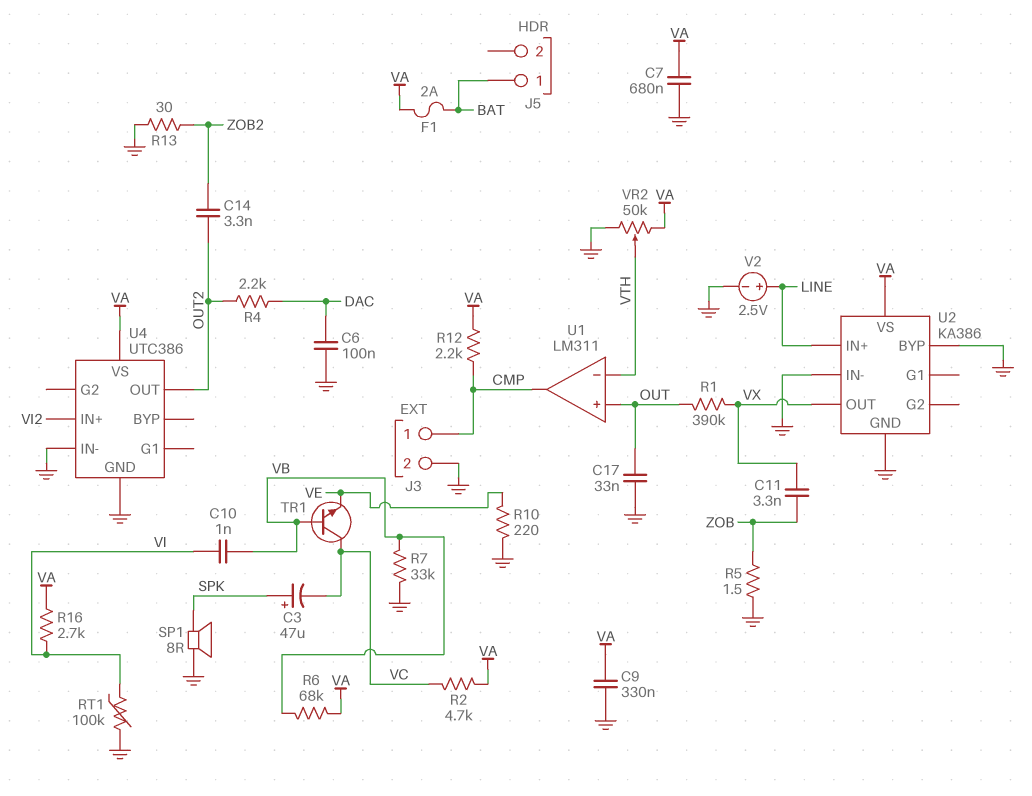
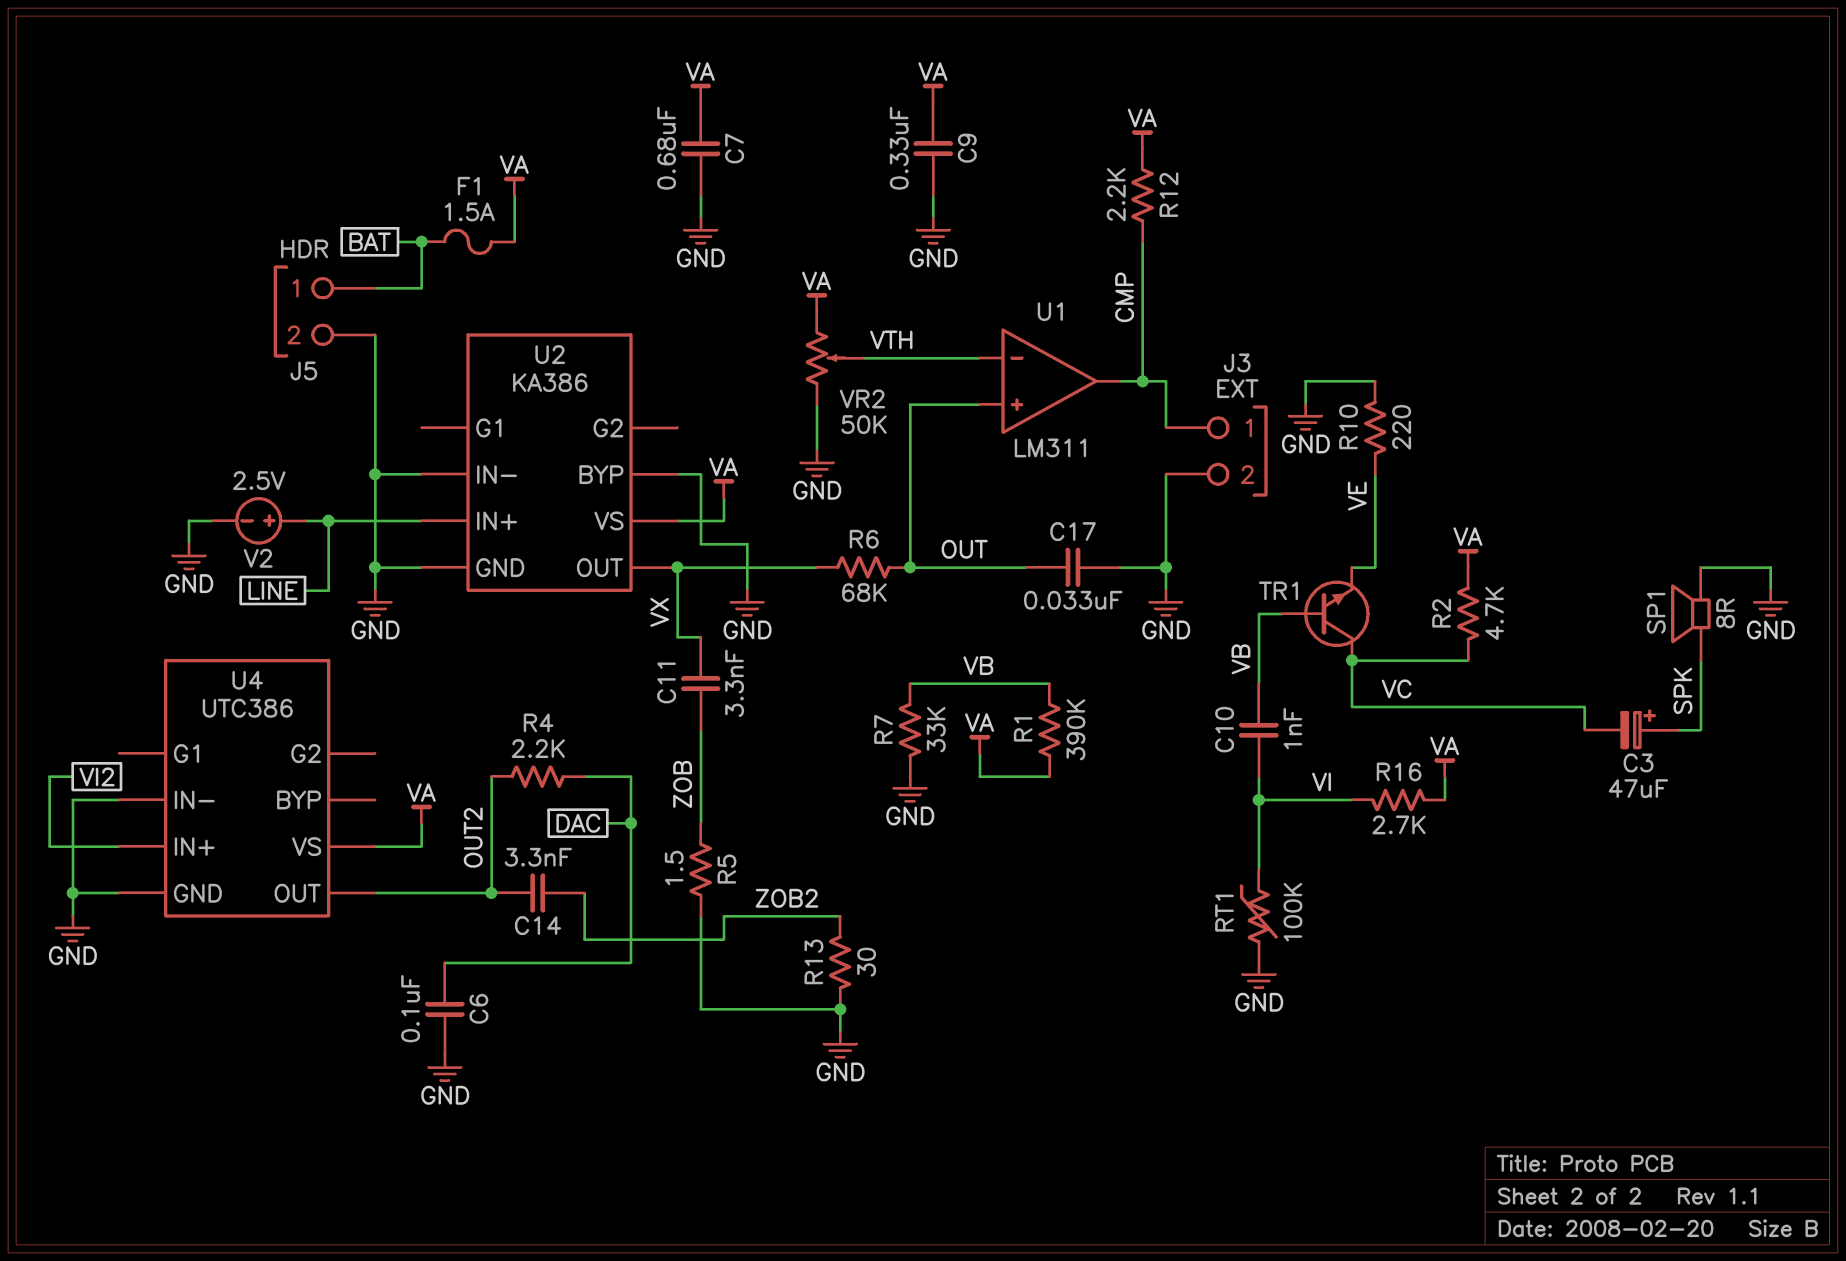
F1: 2A (BAT, VA) -> 1.5A (BAT, VA)
J5 pin 2: none -> GND
R1: 390k (OUT, VX) -> 390k (VA, VB)
R6: 68k (VA, VB) -> 68k (OUT, VX)

